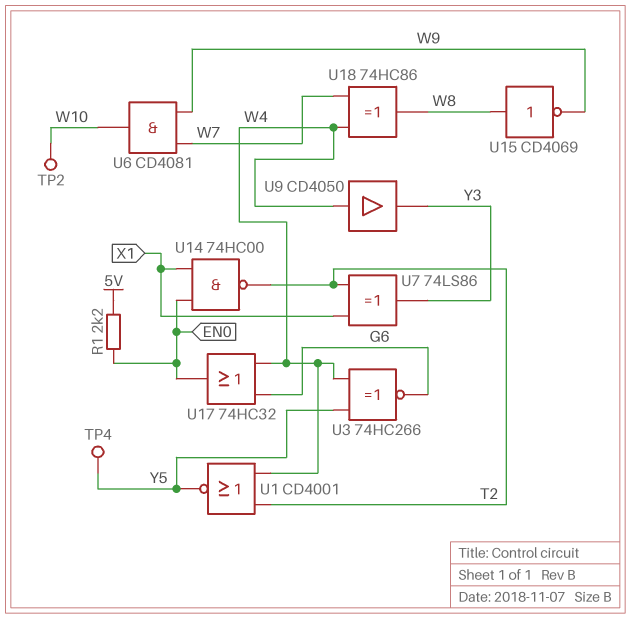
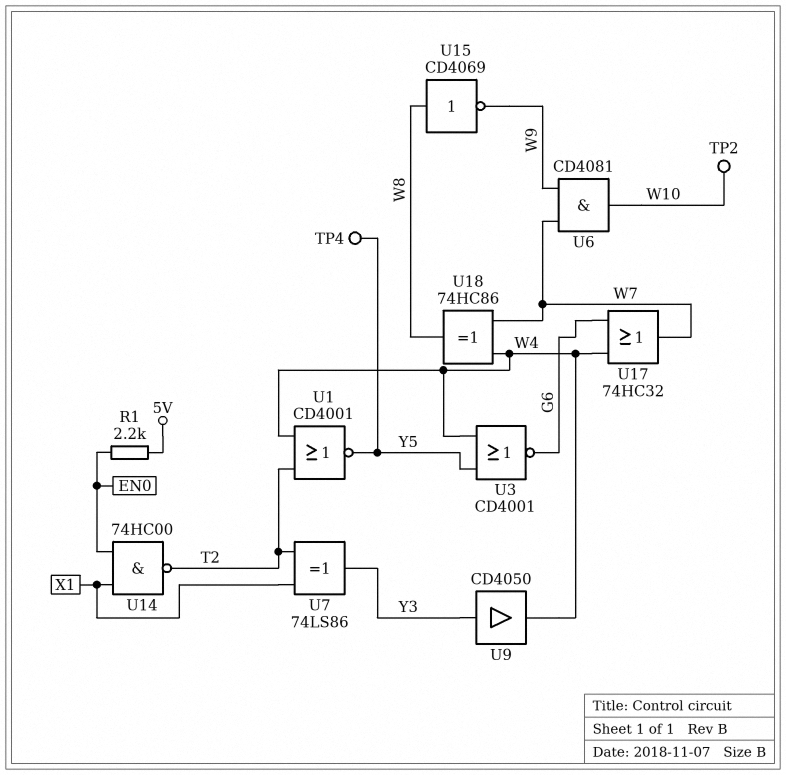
U3: XNOR 74HC266 (in W4, in Y5, out G6) -> NOR CD4001 (in W4, in Y5, out G6)
U9: buffer CD4050 (in W4, out Y3) -> buffer CD4050 (in Y3, out W4)
U17: OR 74HC32 (in G6, in W4, out EN0) -> OR 74HC32 (in G6, in W4, out W7)

